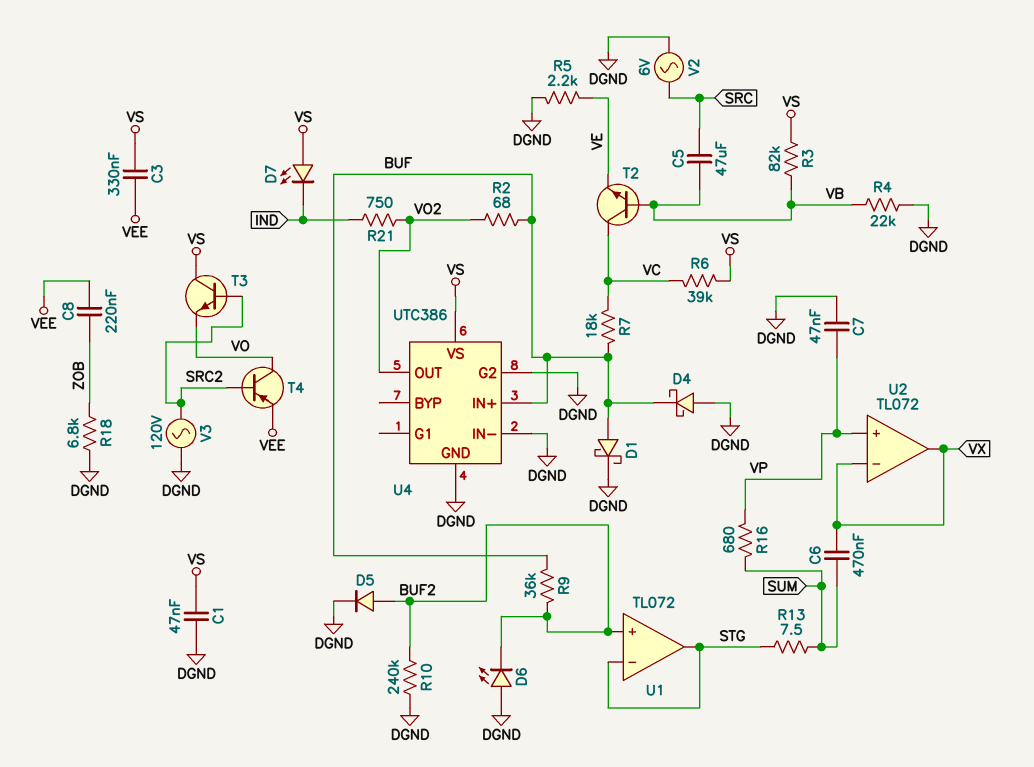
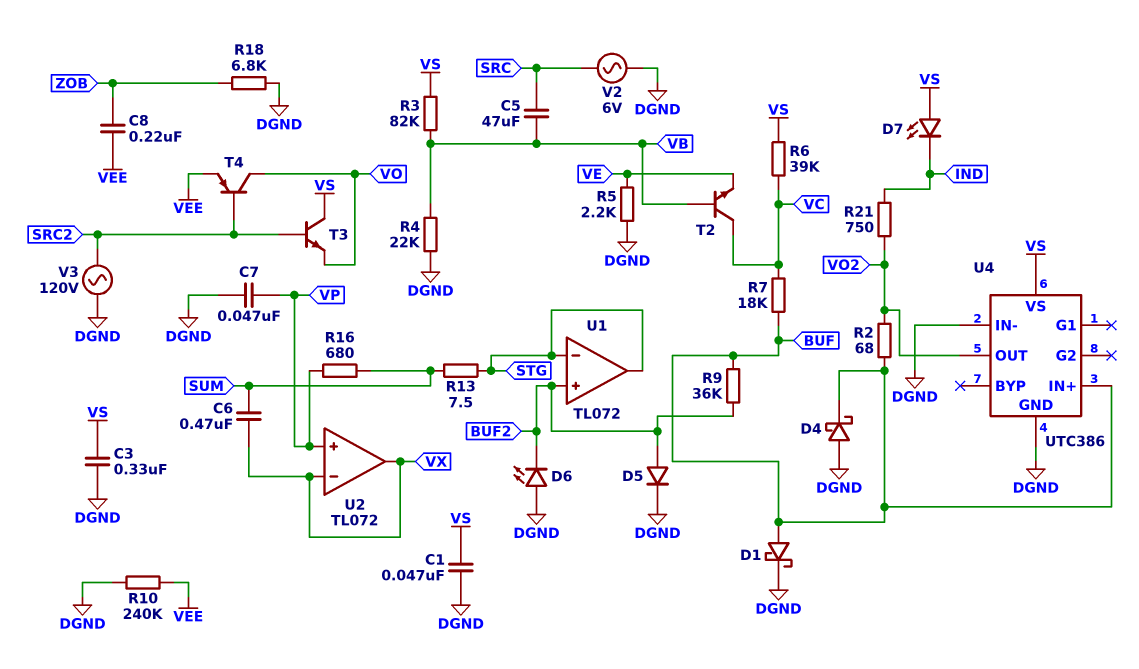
C3: 330nF (VEE, VS) -> 330nF (DGND, VS)
R10: 240k (BUF2, DGND) -> 240k (DGND, VEE)
U4 pin G2: DGND -> none

